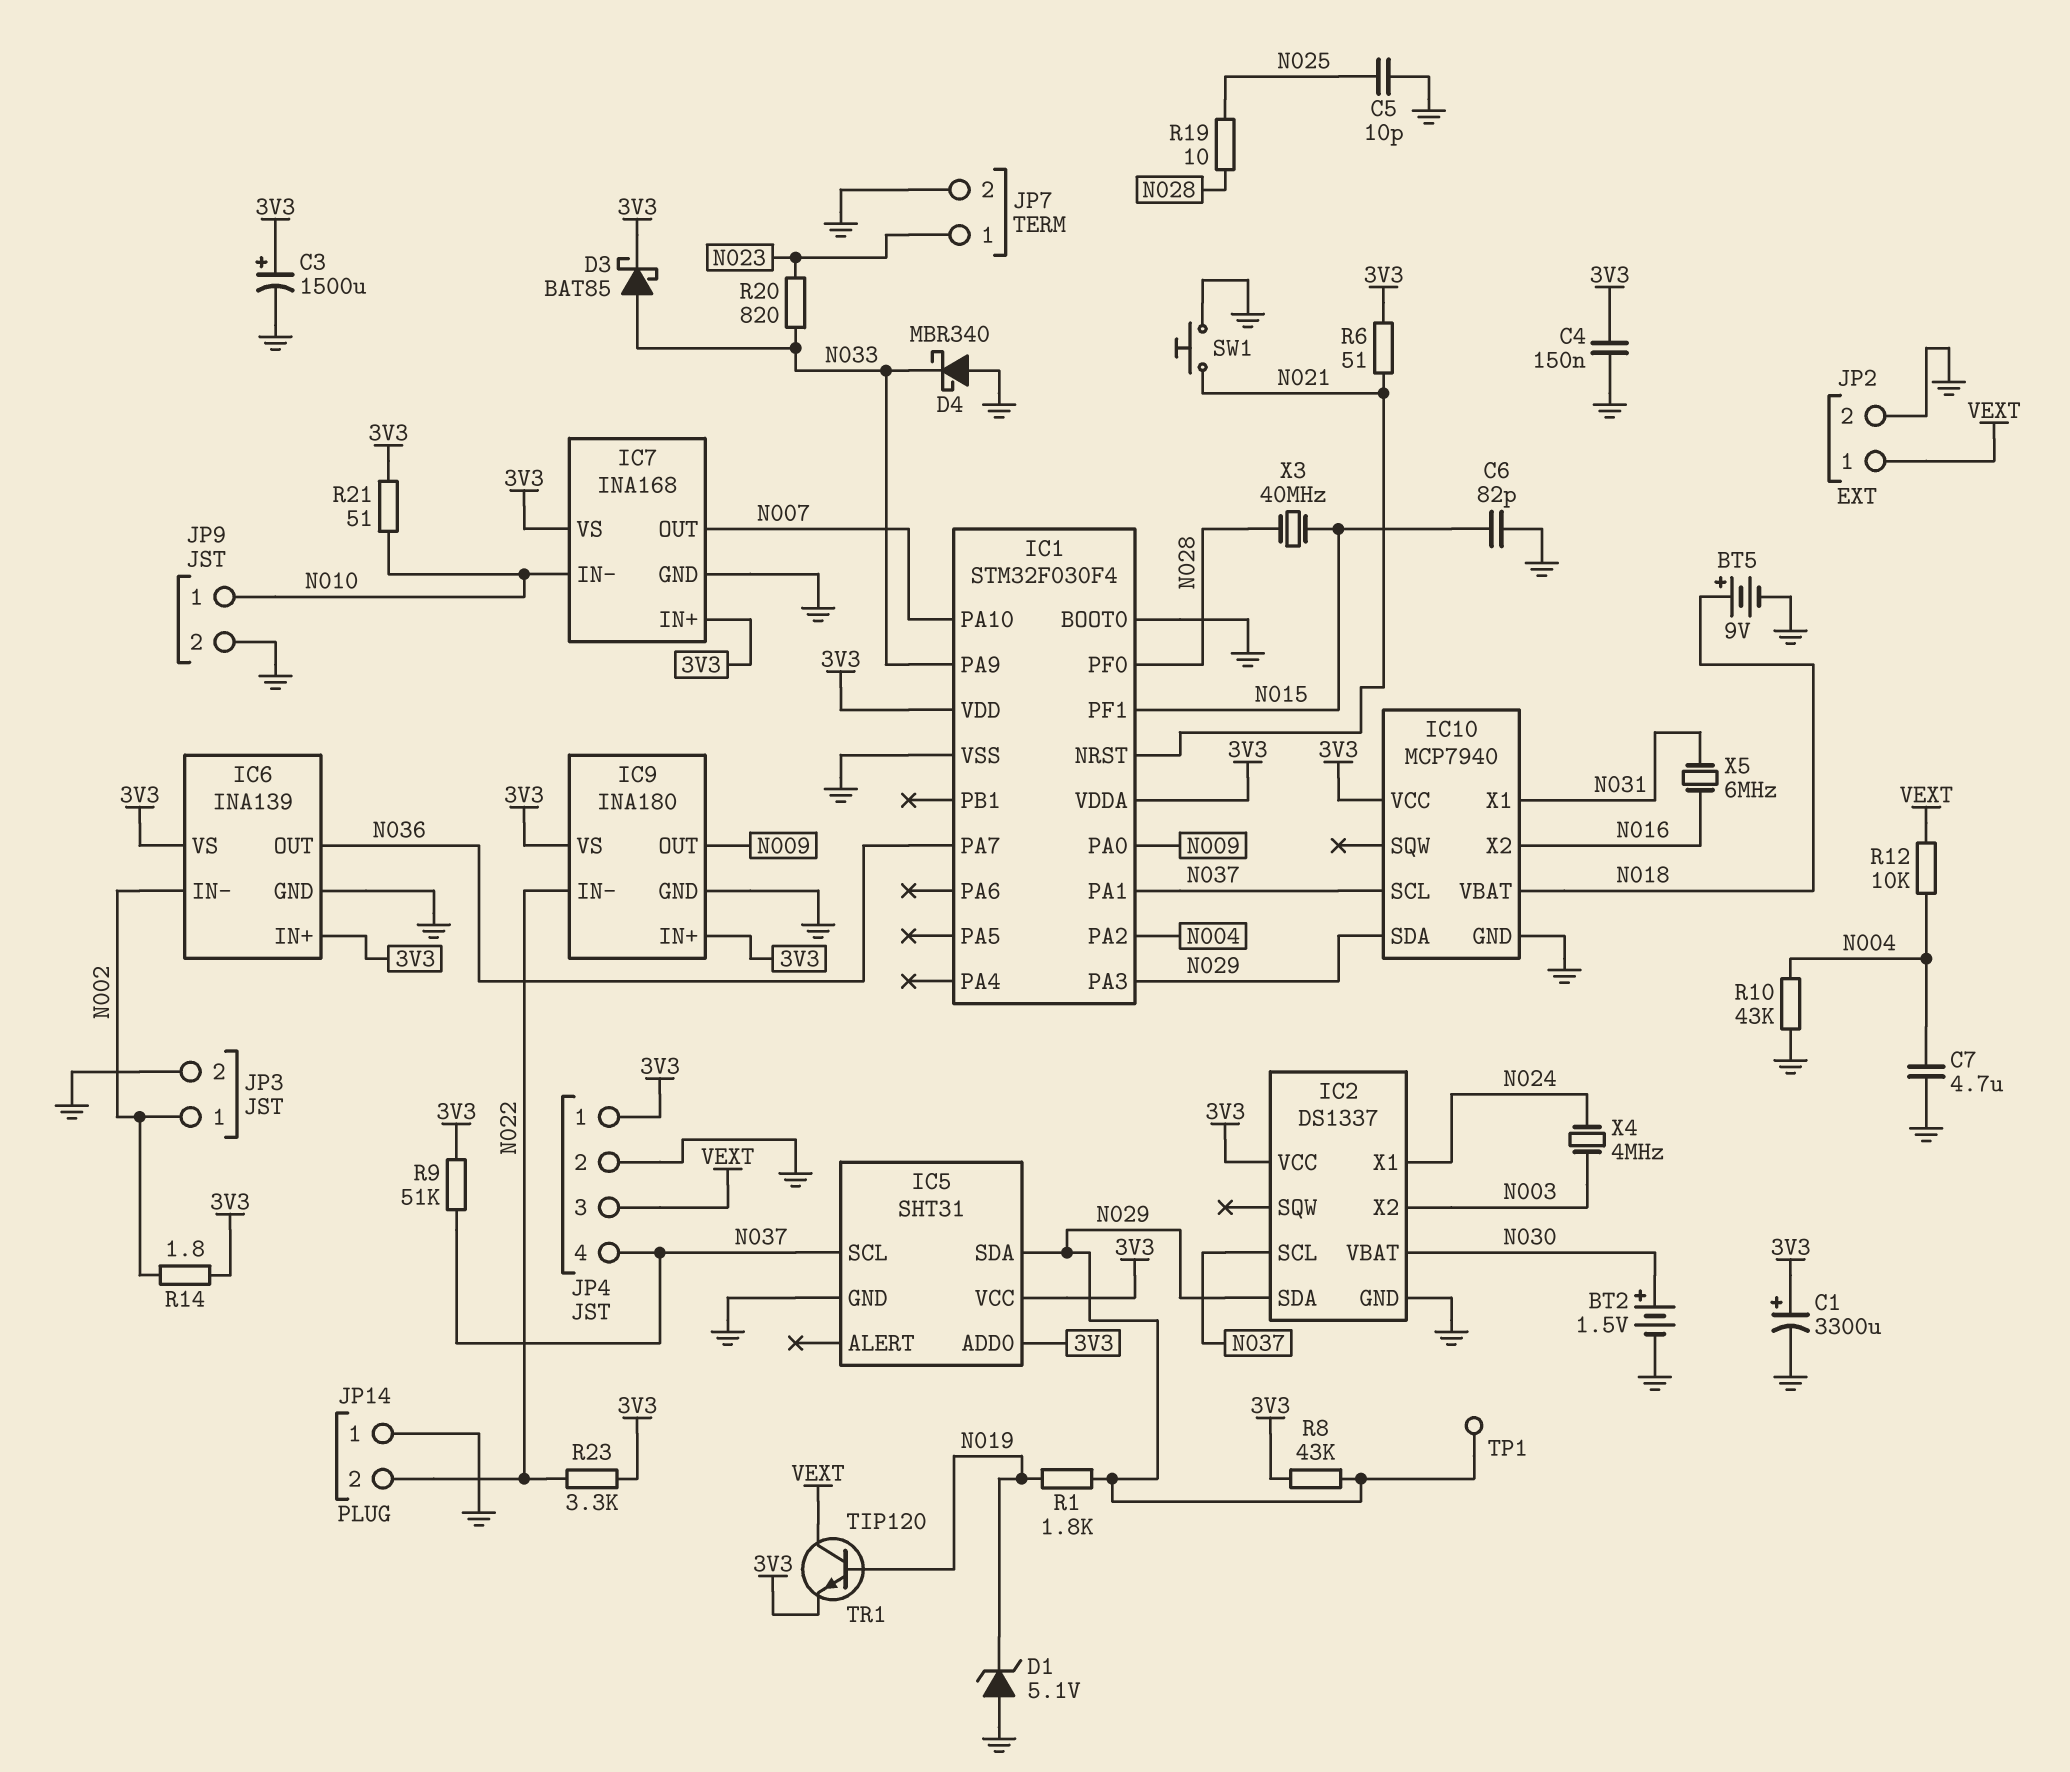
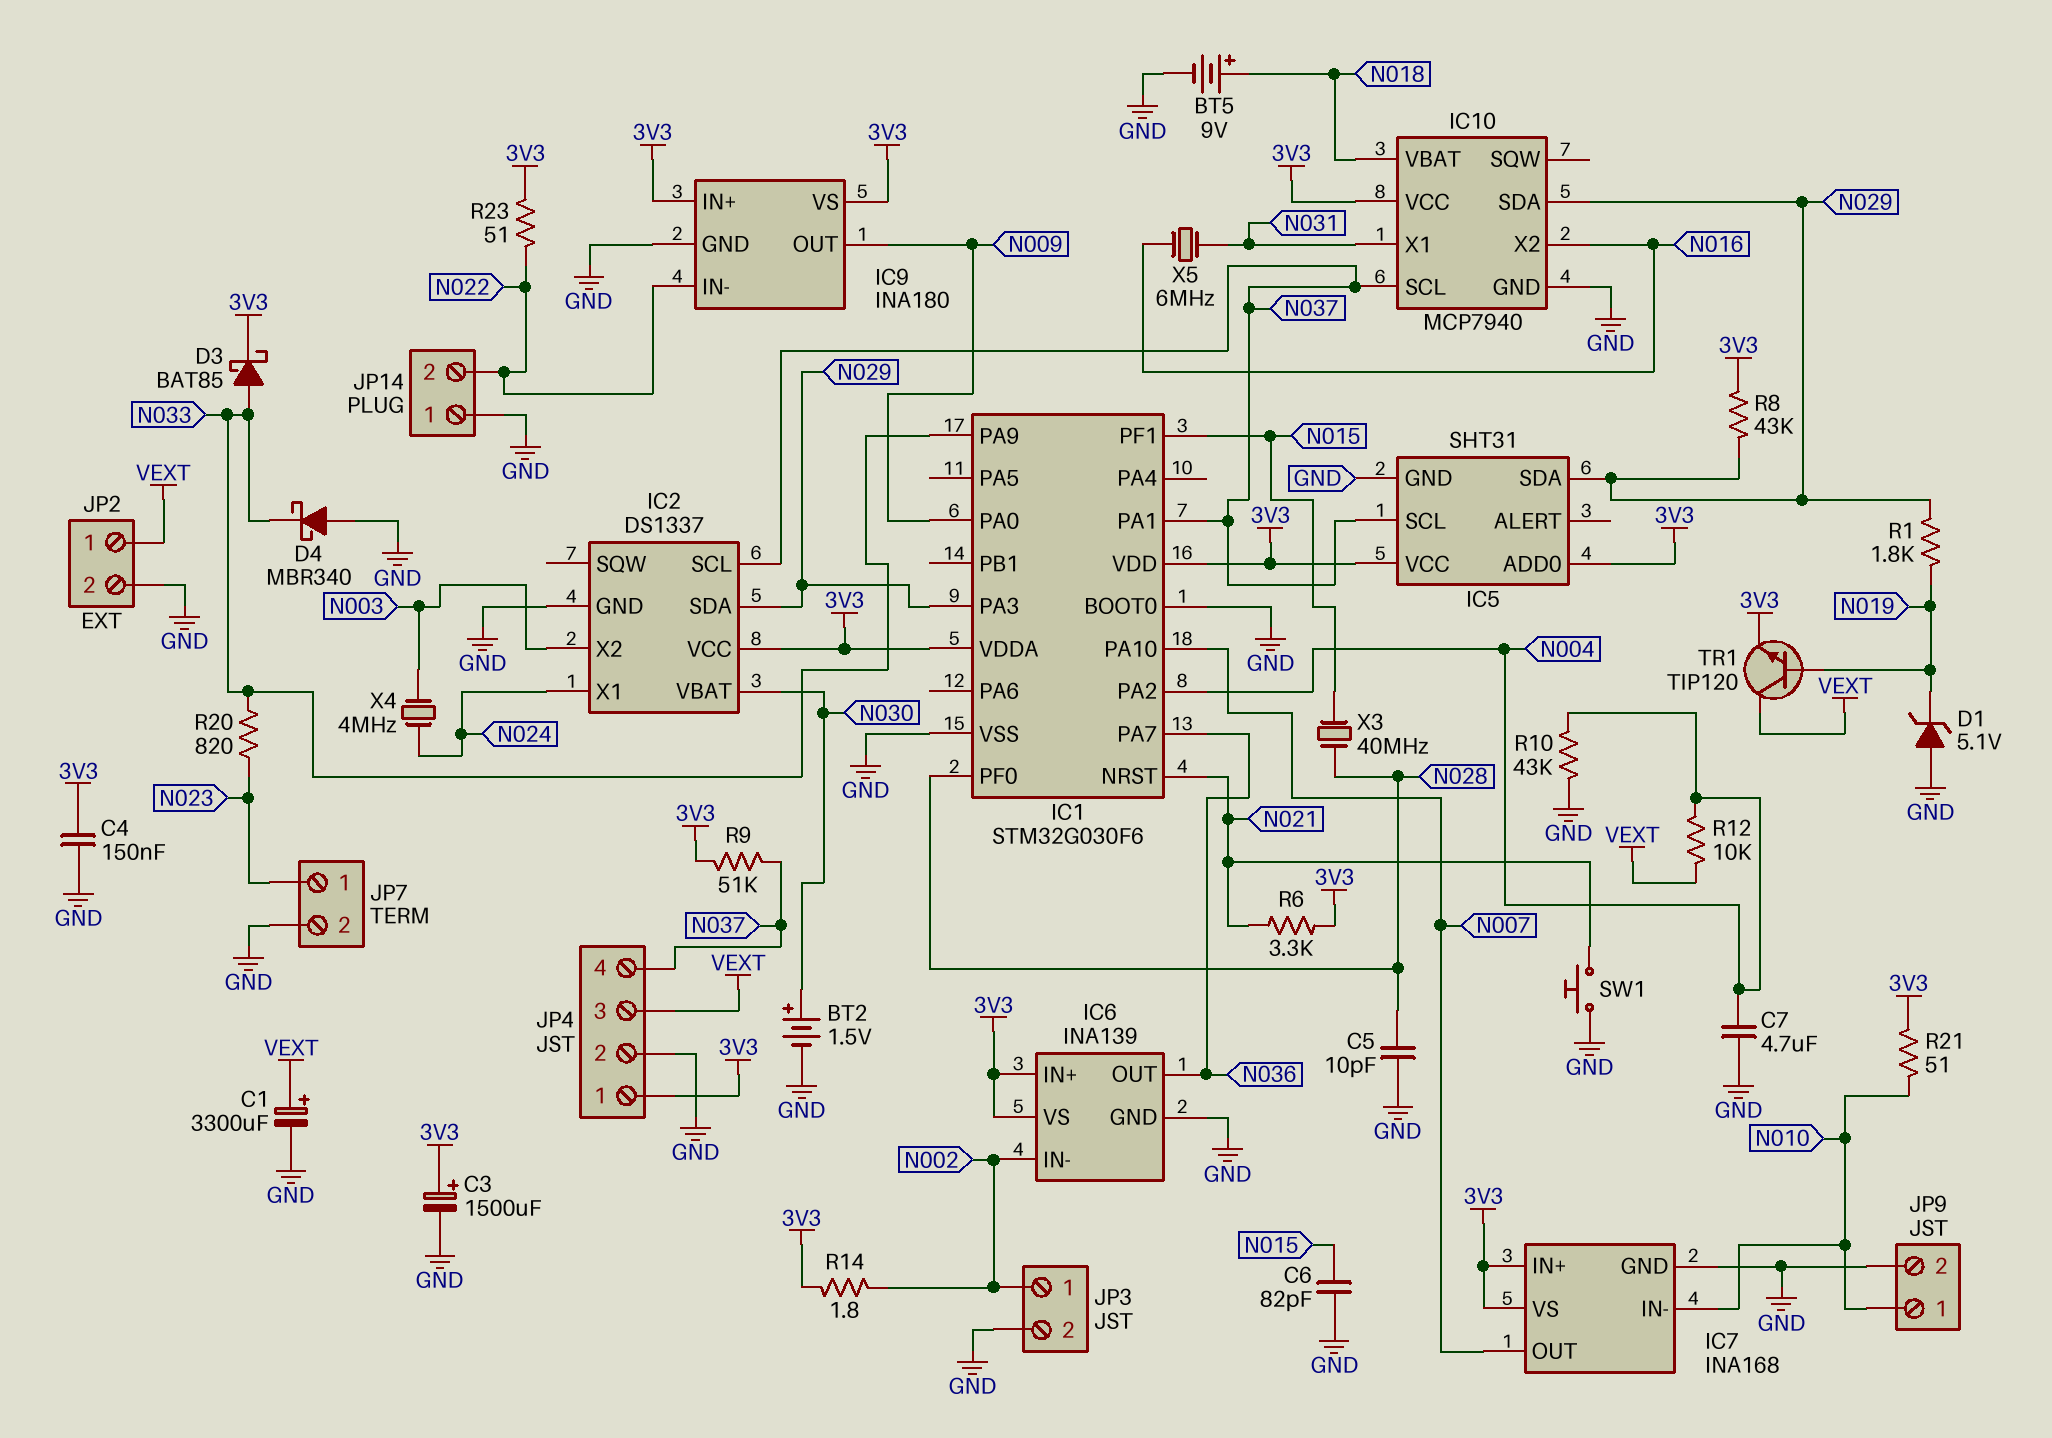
C1: 3300uF (plus 3V3, minus GND) -> 3300uF (plus VEXT, minus GND)
C5: 10pF (GND, N025) -> 10pF (GND, N028)
IC1: STM32F030F4 -> STM32G030F6
R6: 51 (3V3, N021) -> 3.3k (3V3, N021)
R19: 10 (N025, N028) -> none
R23: 3.3k (3V3, N022) -> 51 (3V3, N022)
TP1: test point (N029) -> none

